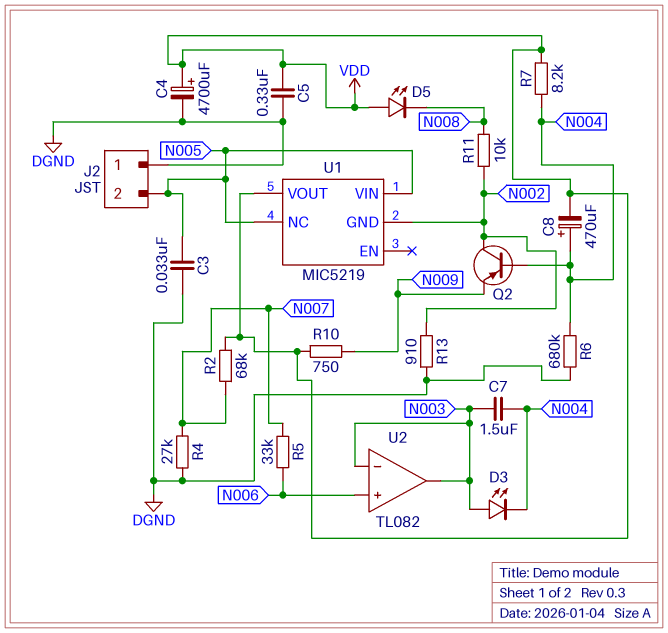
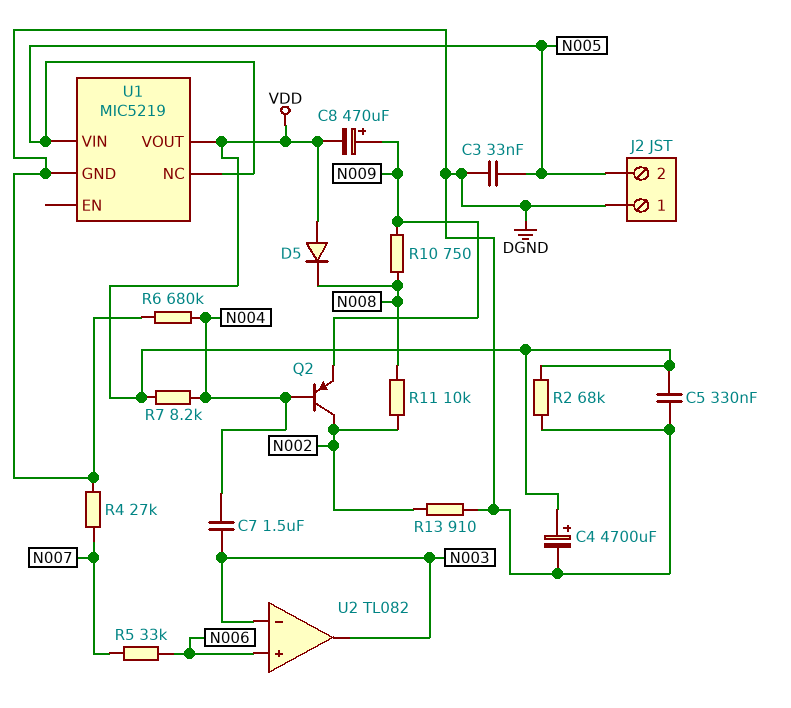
C8: 470uF (plus N004, minus VDD) -> 470uF (plus N009, minus VDD)
D3: LED (A N003, K N004) -> none
D5: LED (A VDD, K N008) -> diode (A VDD, K N008)
R2: 68k (N007, VDD) -> 68k (DGND, VDD)
R10: 750 (N009, VDD) -> 750 (N008, N009)
U1 pin GND: N002 -> DGND

